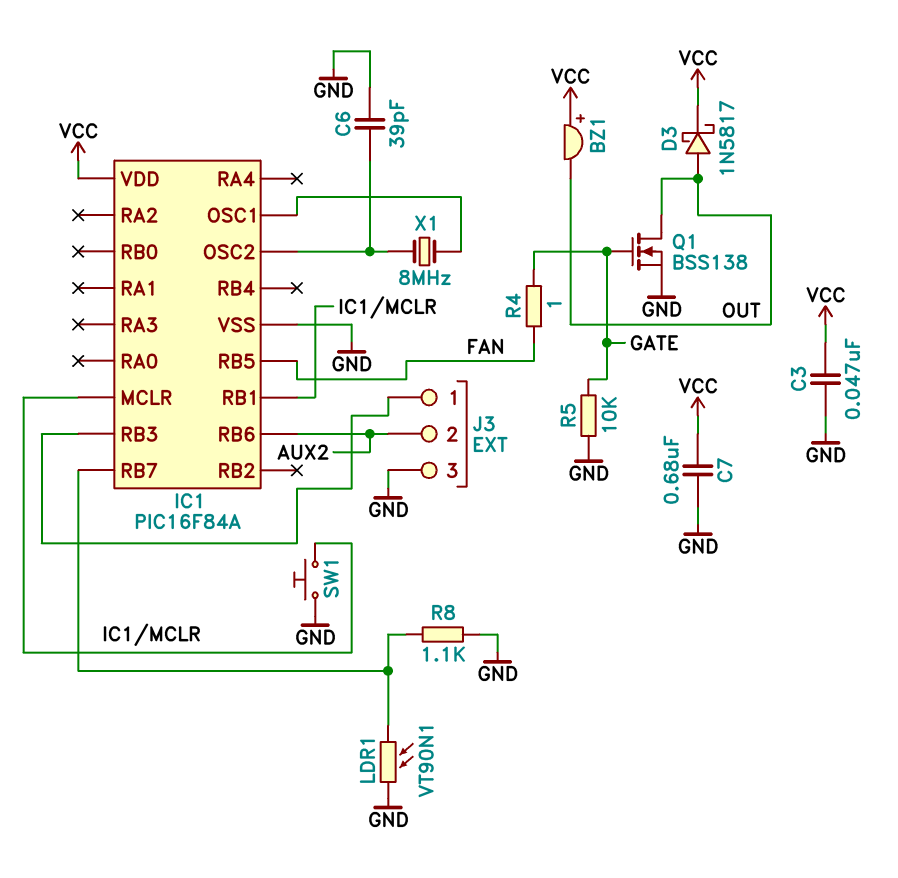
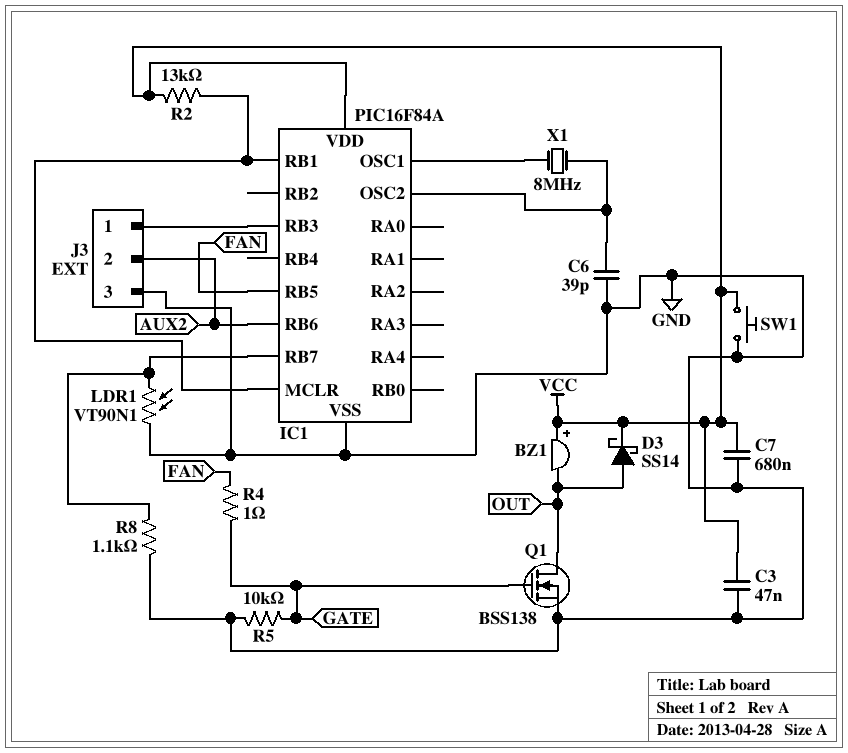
D3: schottky 1N5817 (A OUT, K VCC) -> schottky SS14 (A OUT, K VCC)
R2: none -> 13k (IC1/MCLR, VCC)
SW1: button (GND, IC1/MCLR) -> button (GND, VCC)

